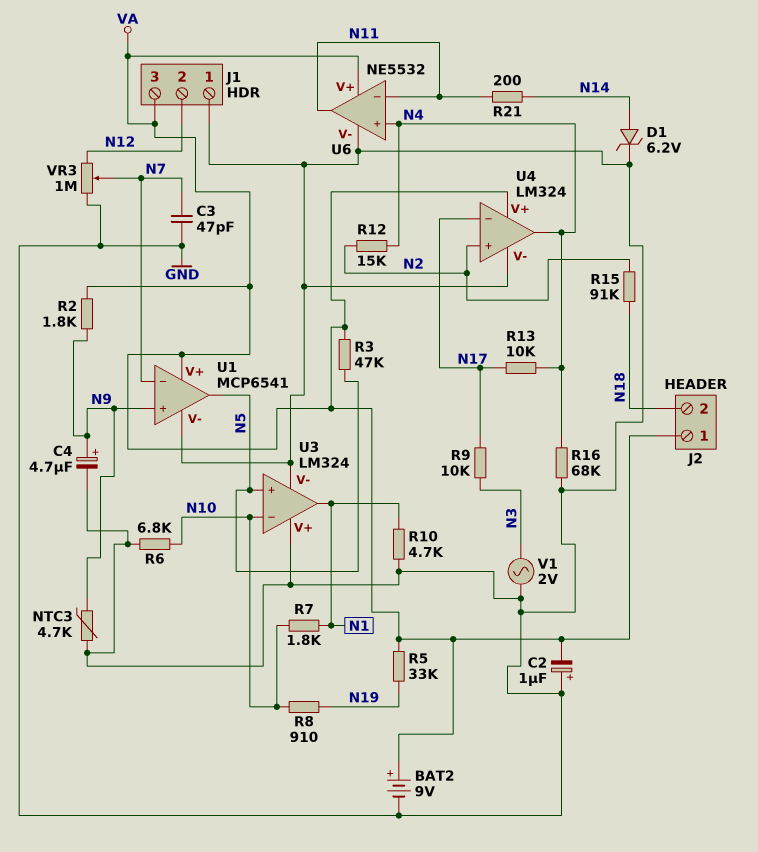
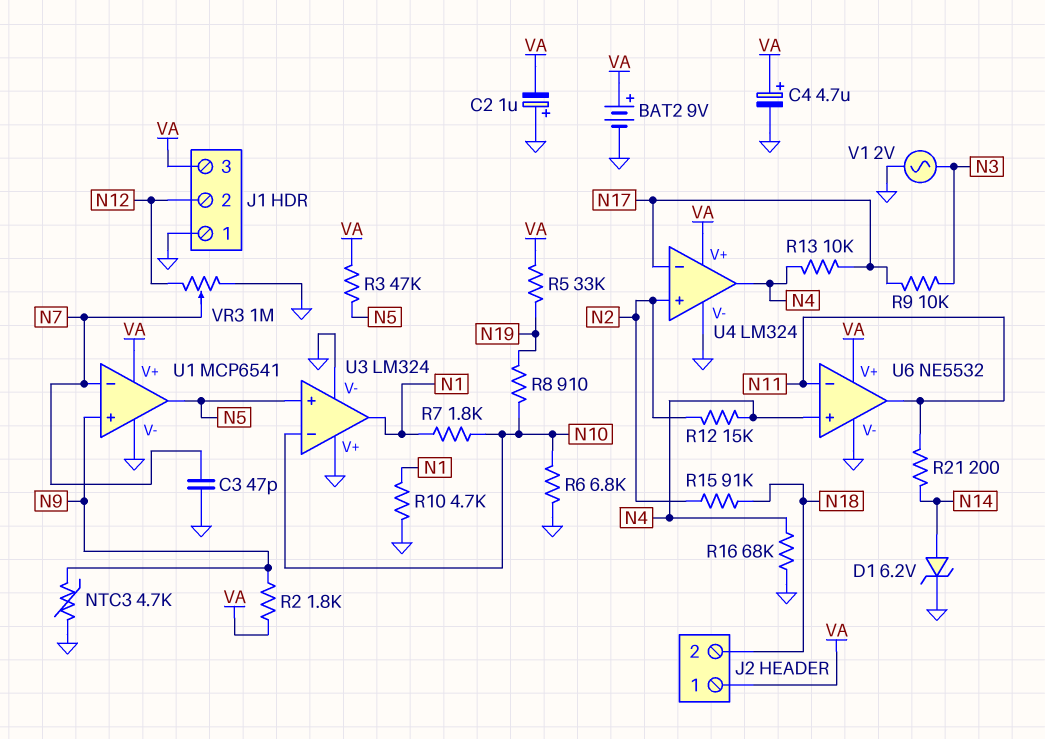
C4: 4.7uF (plus N9, minus GND) -> 4.7uF (plus VA, minus GND)

